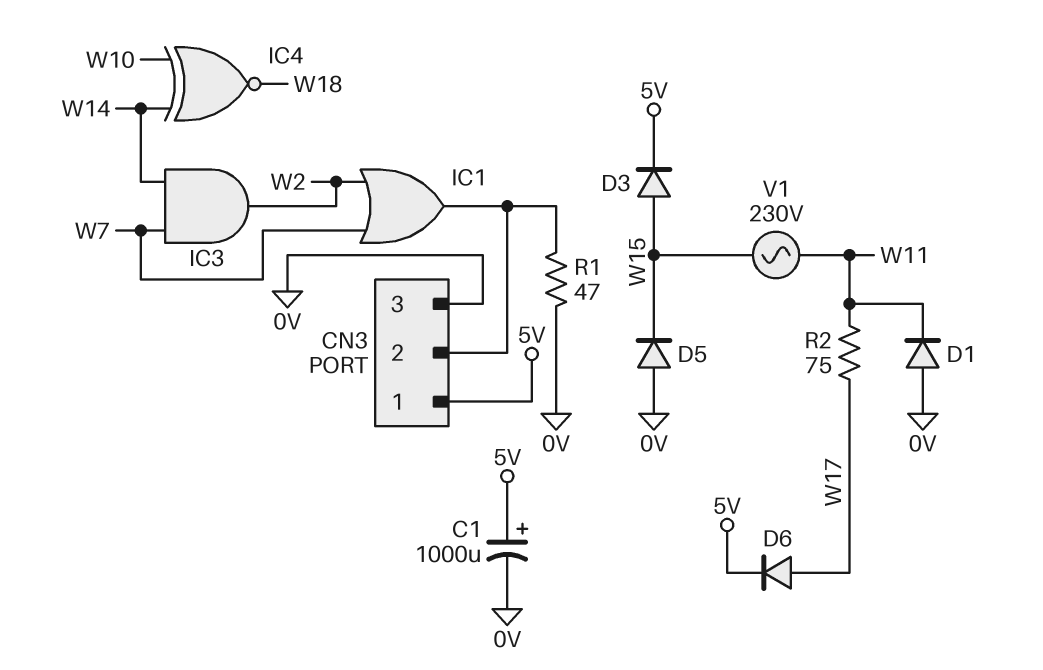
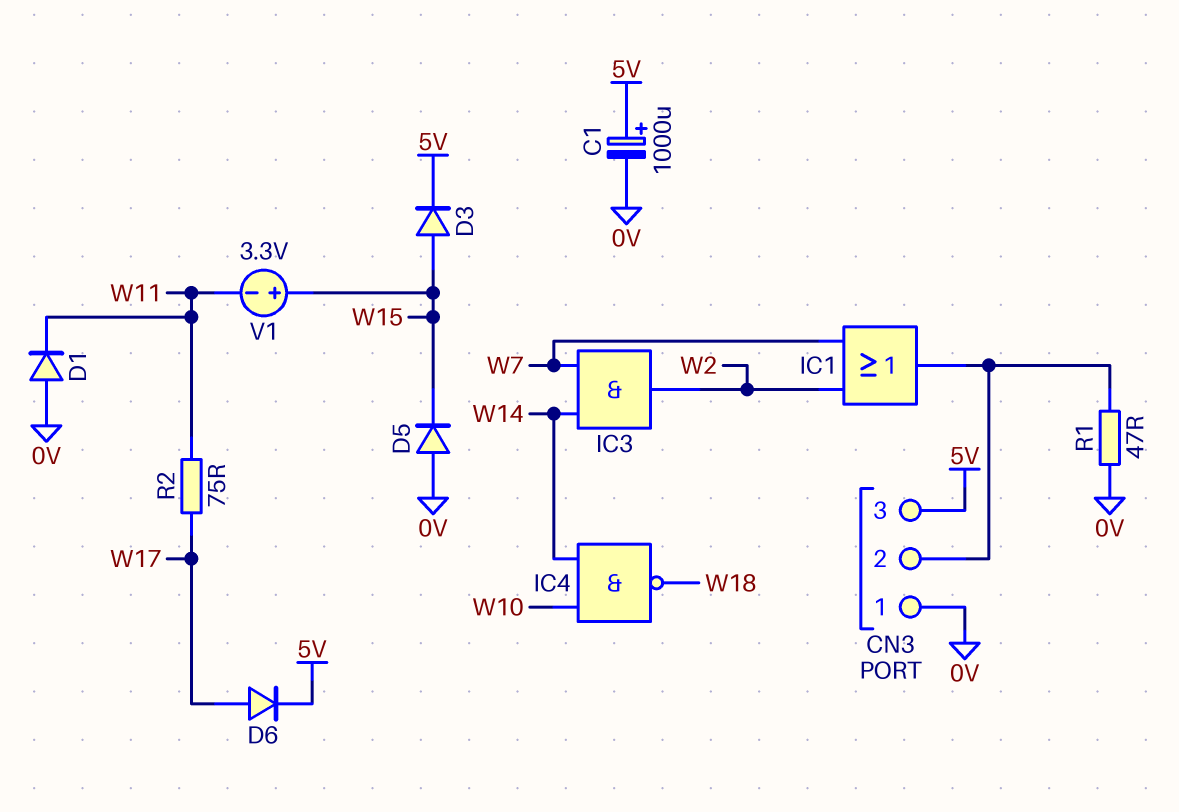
CN3 pin 1: 5V -> 0V
CN3 pin 3: 0V -> 5V
IC4: XNOR (in W10, in W14, out W18) -> NAND (in W10, in W14, out W18)
V1: AC 230V (W11, W15) -> 3.3V (plus W15, minus W11)

